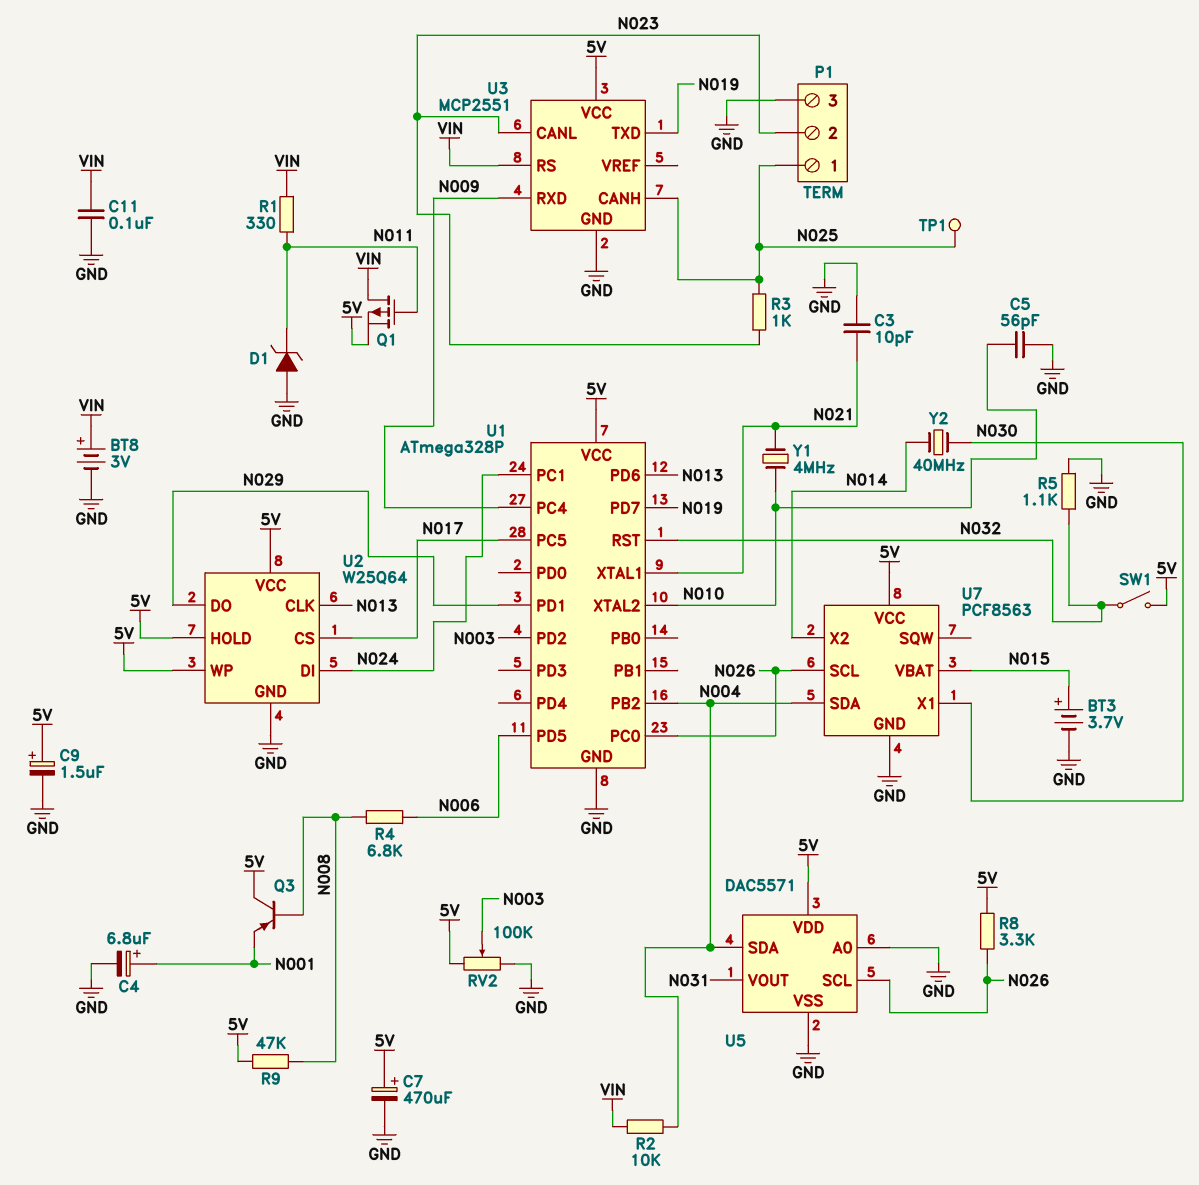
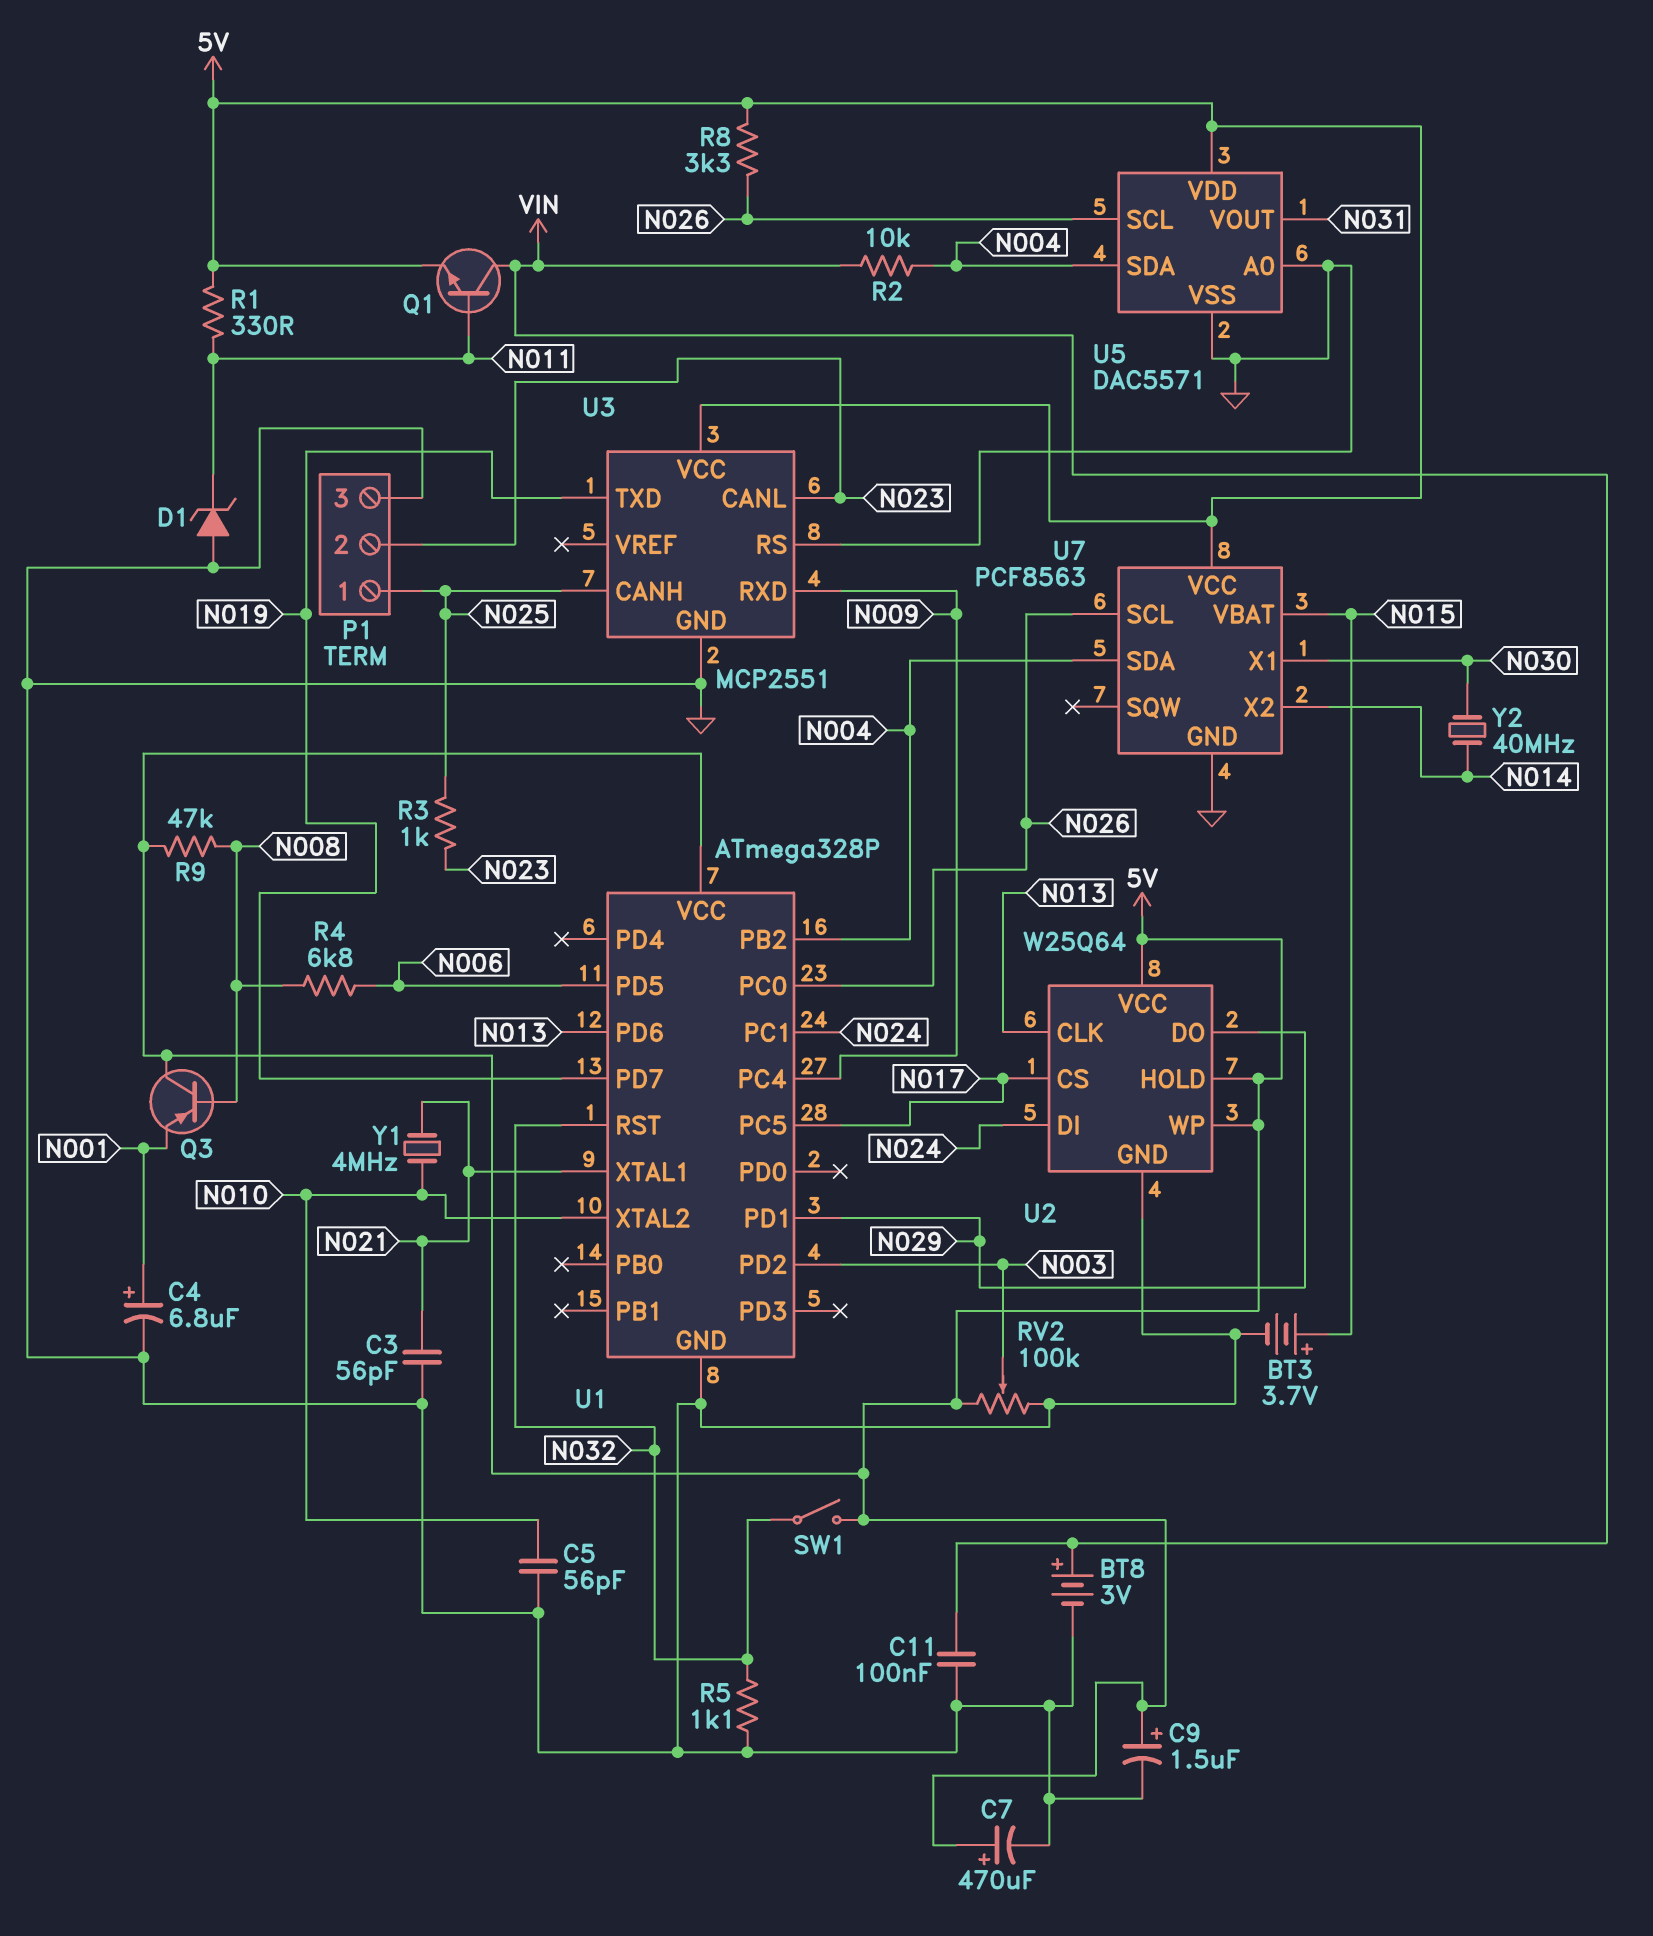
C3: 10pF (GND, N021) -> 56pF (GND, N021)
Q1: PMOS (G N011, D VIN, S 5V) -> NPN (B N011, C VIN, E 5V)
R1: 330 (N011, VIN) -> 330 (5V, N011)
TP1: test point (N025) -> none
U3 pin RS: VIN -> GND

